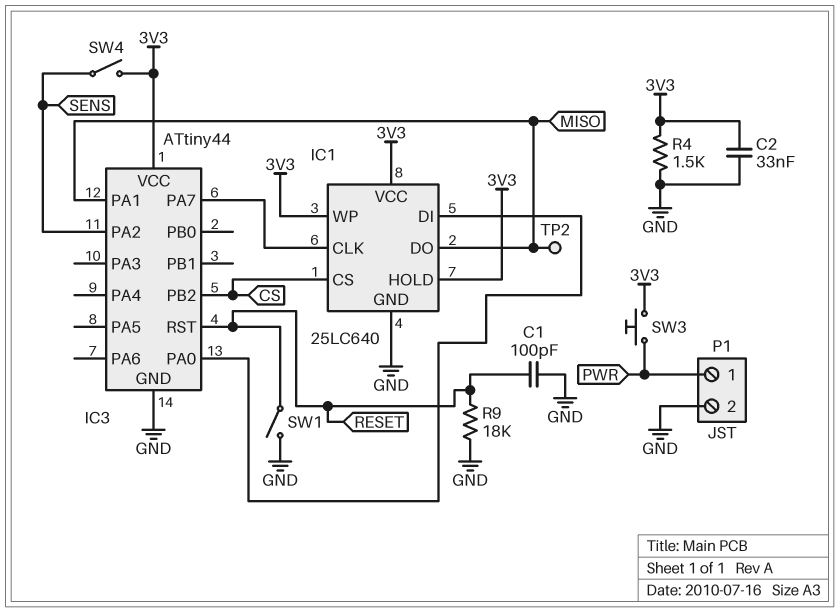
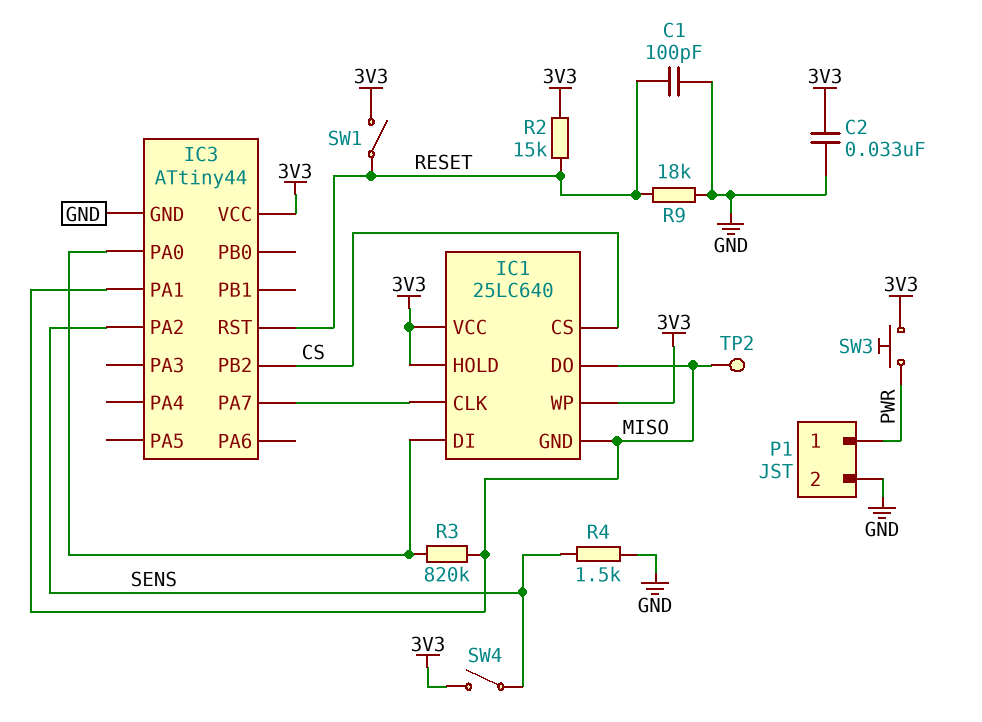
IC1 pin GND: GND -> MISO
R2: none -> 15k (3V3, RESET)
R3: none -> 820k (IC1/DI, MISO)
R4: 1.5k (3V3, GND) -> 1.5k (GND, SENS)
SW1: switch (GND, RESET) -> switch (3V3, RESET)

